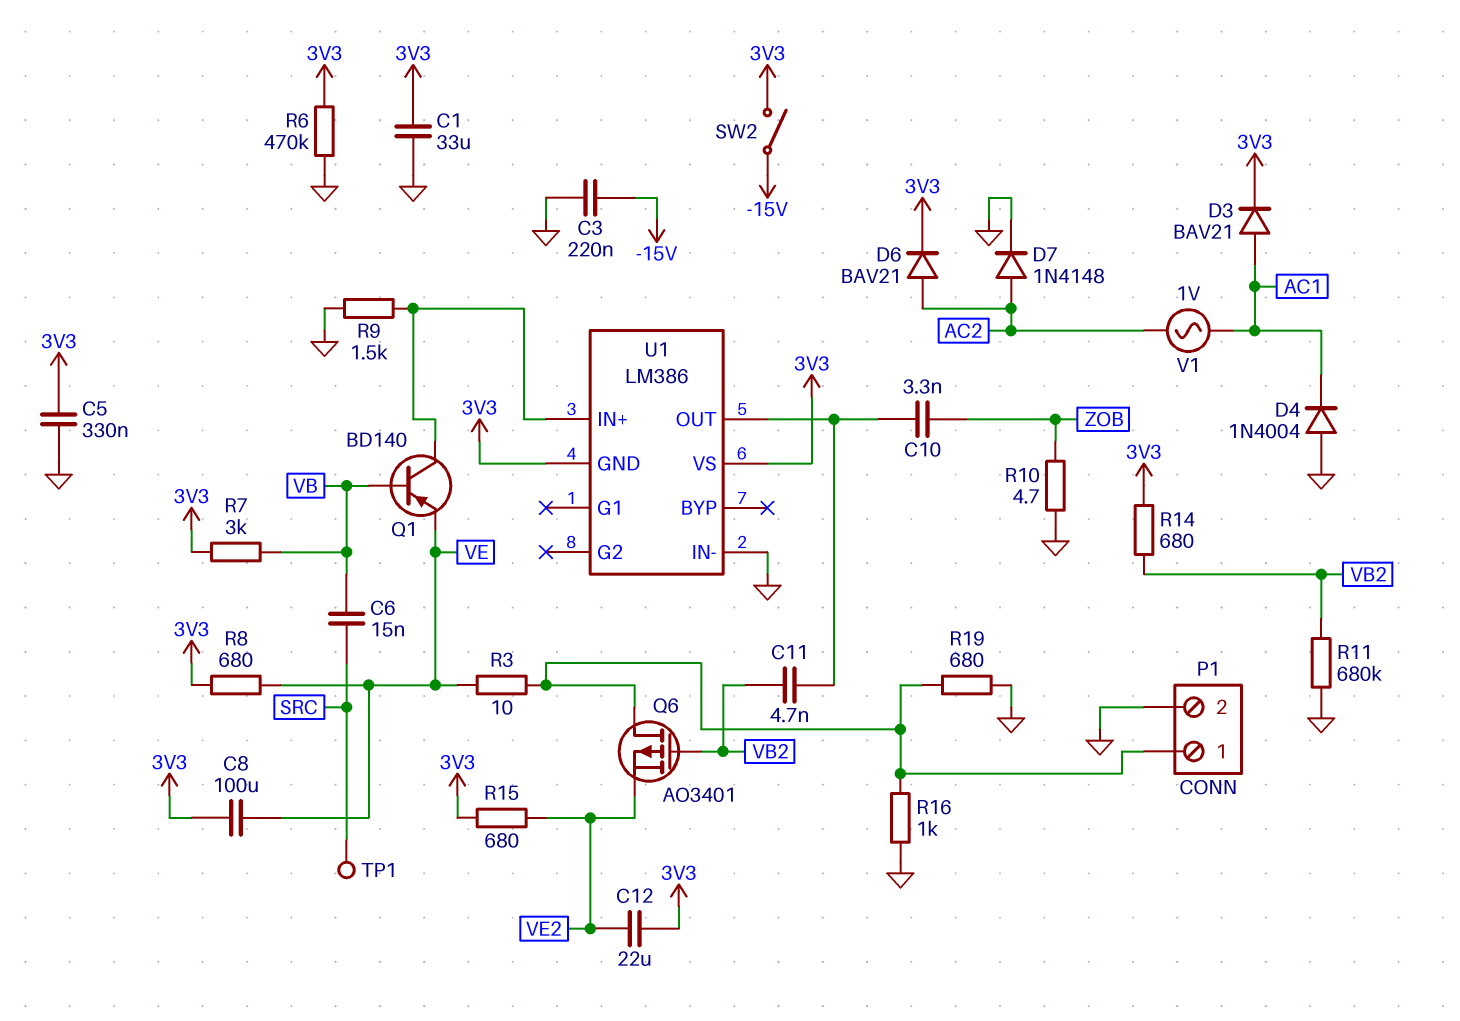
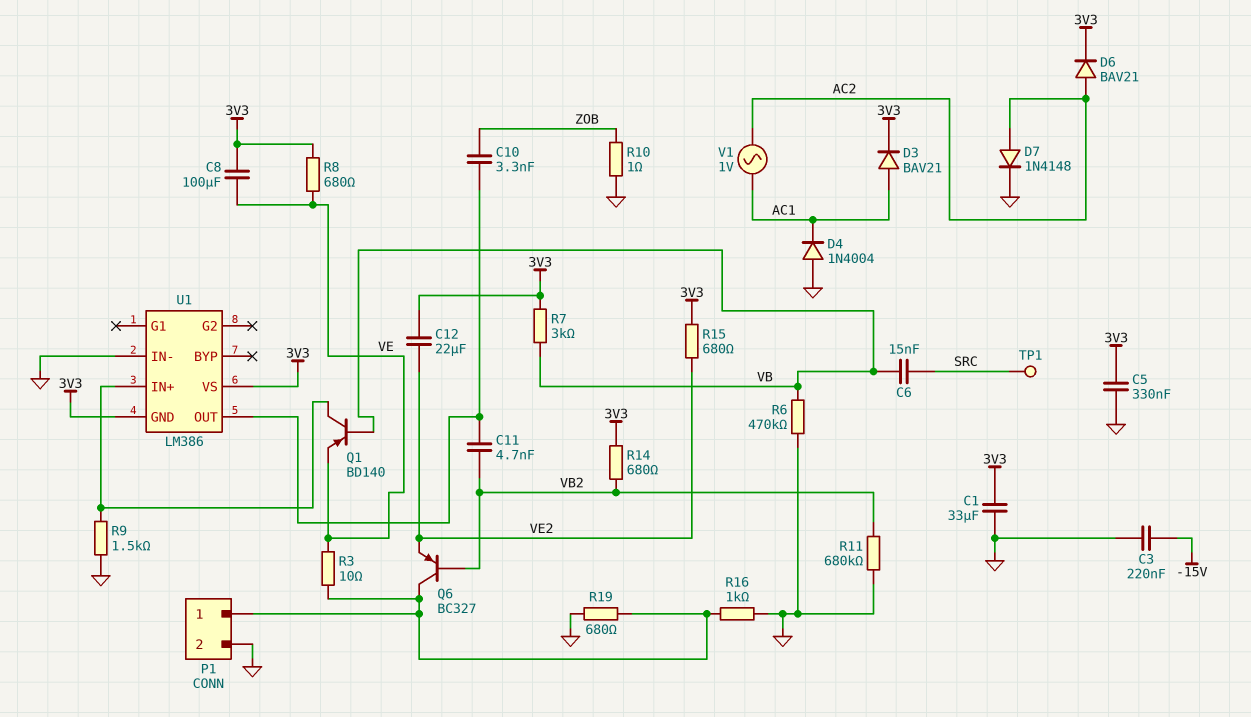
Q6: PMOS AO3401 (G VB2, D P1/1, S VE2) -> PNP BC327 (B VB2, C P1/1, E VE2)
R6: 470k (3V3, GND) -> 470k (GND, VB)
R10: 4.7 (GND, ZOB) -> 1 (GND, ZOB)
SW2: switch (-15V, 3V3) -> none

